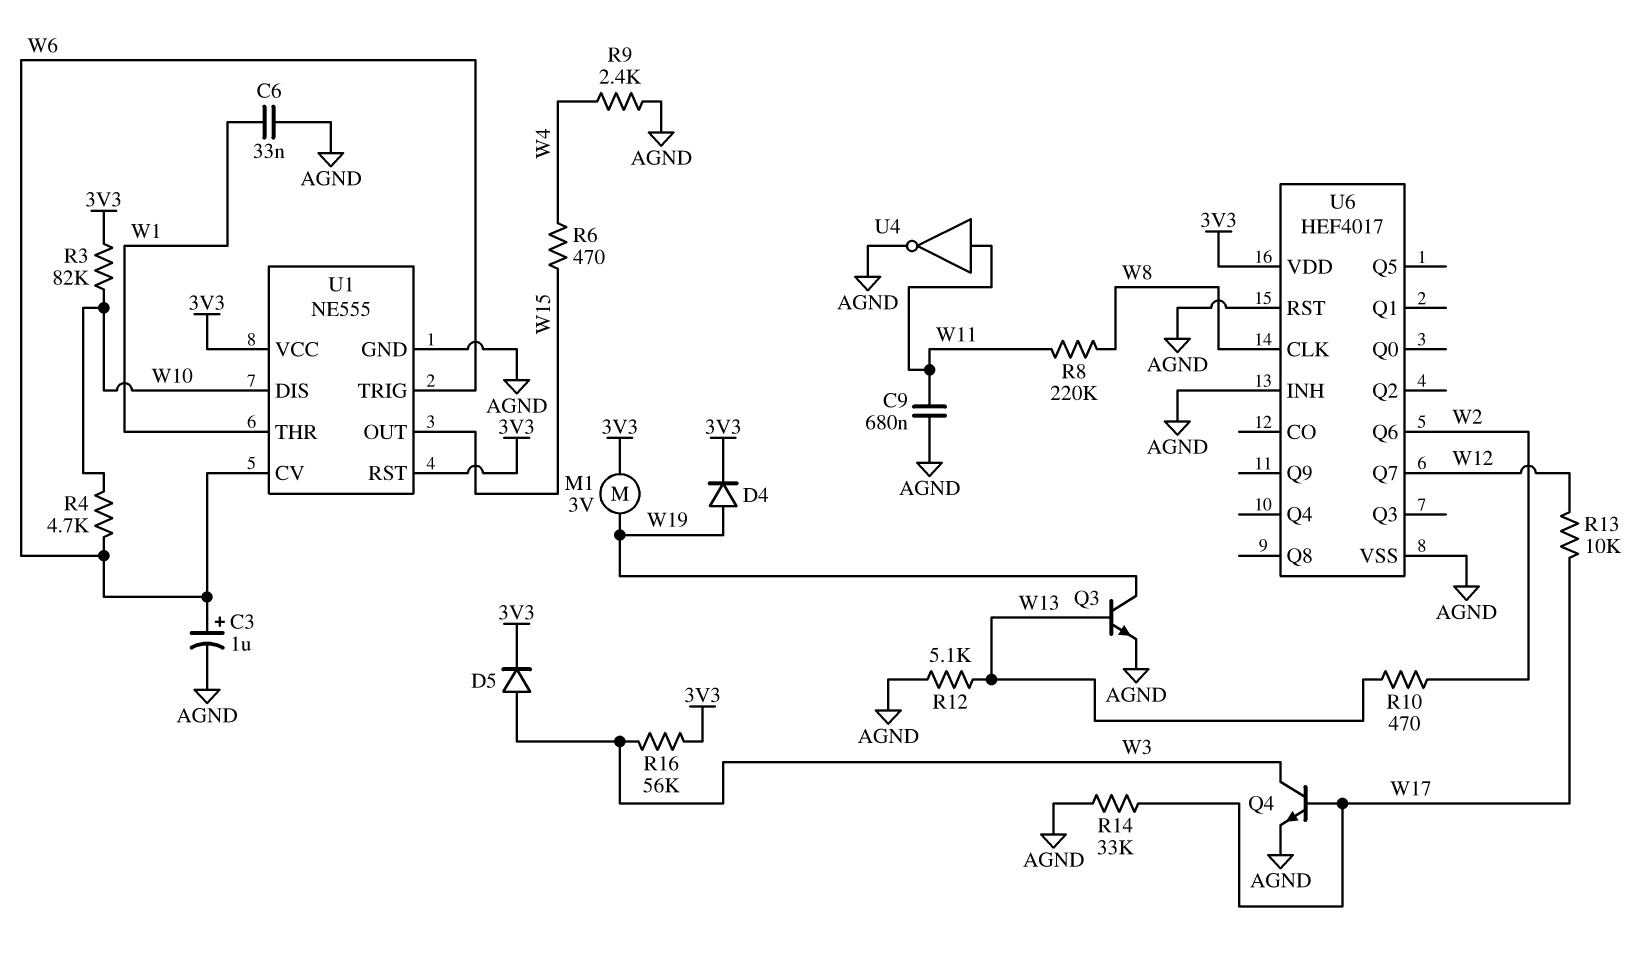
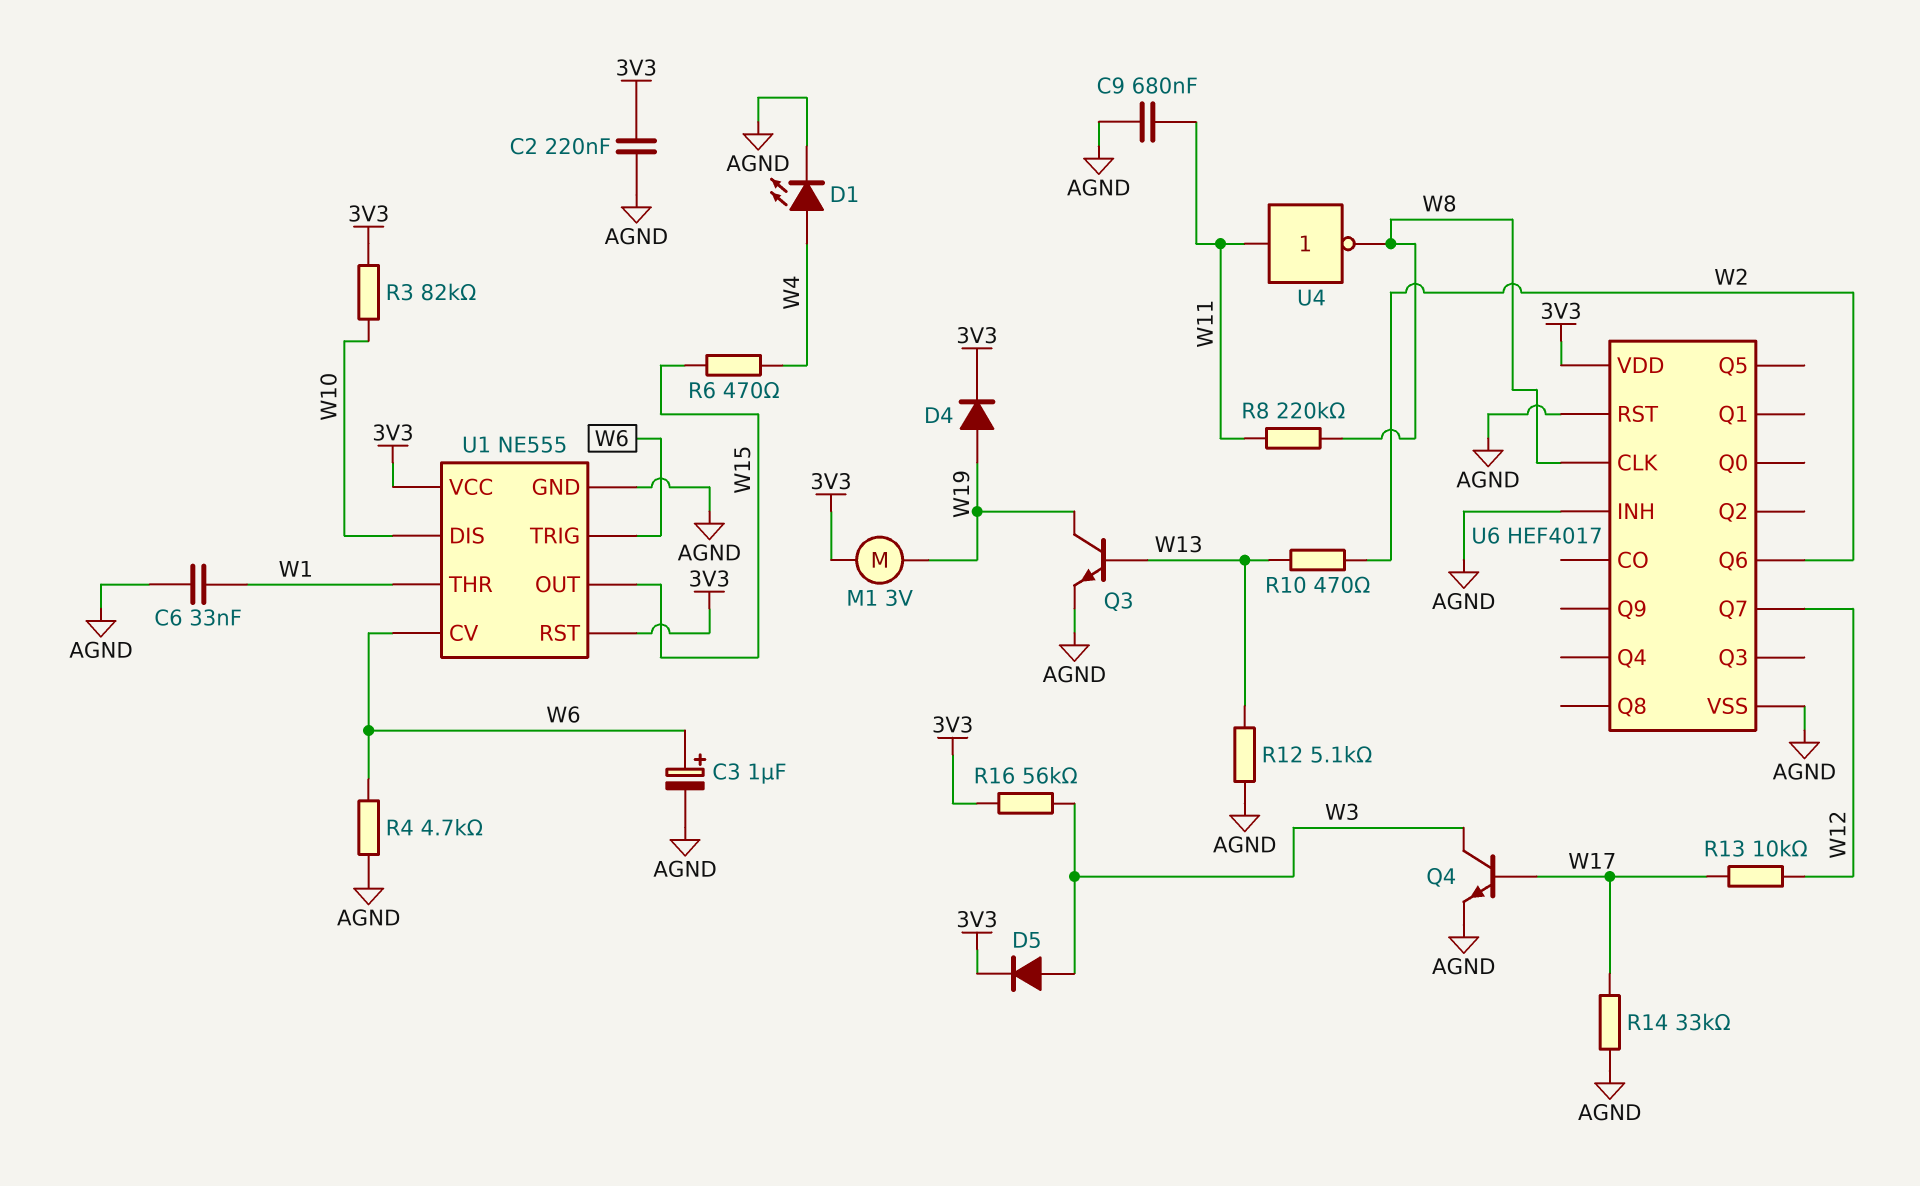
C2: none -> 220nF (3V3, AGND)
D1: none -> LED (A W4, K AGND)
R4: 4.7k (W6, W10) -> 4.7k (AGND, W6)
R9: 2.4k (AGND, W4) -> none
U4: NOT (in W11, out AGND) -> NOT (in W11, out W8)

